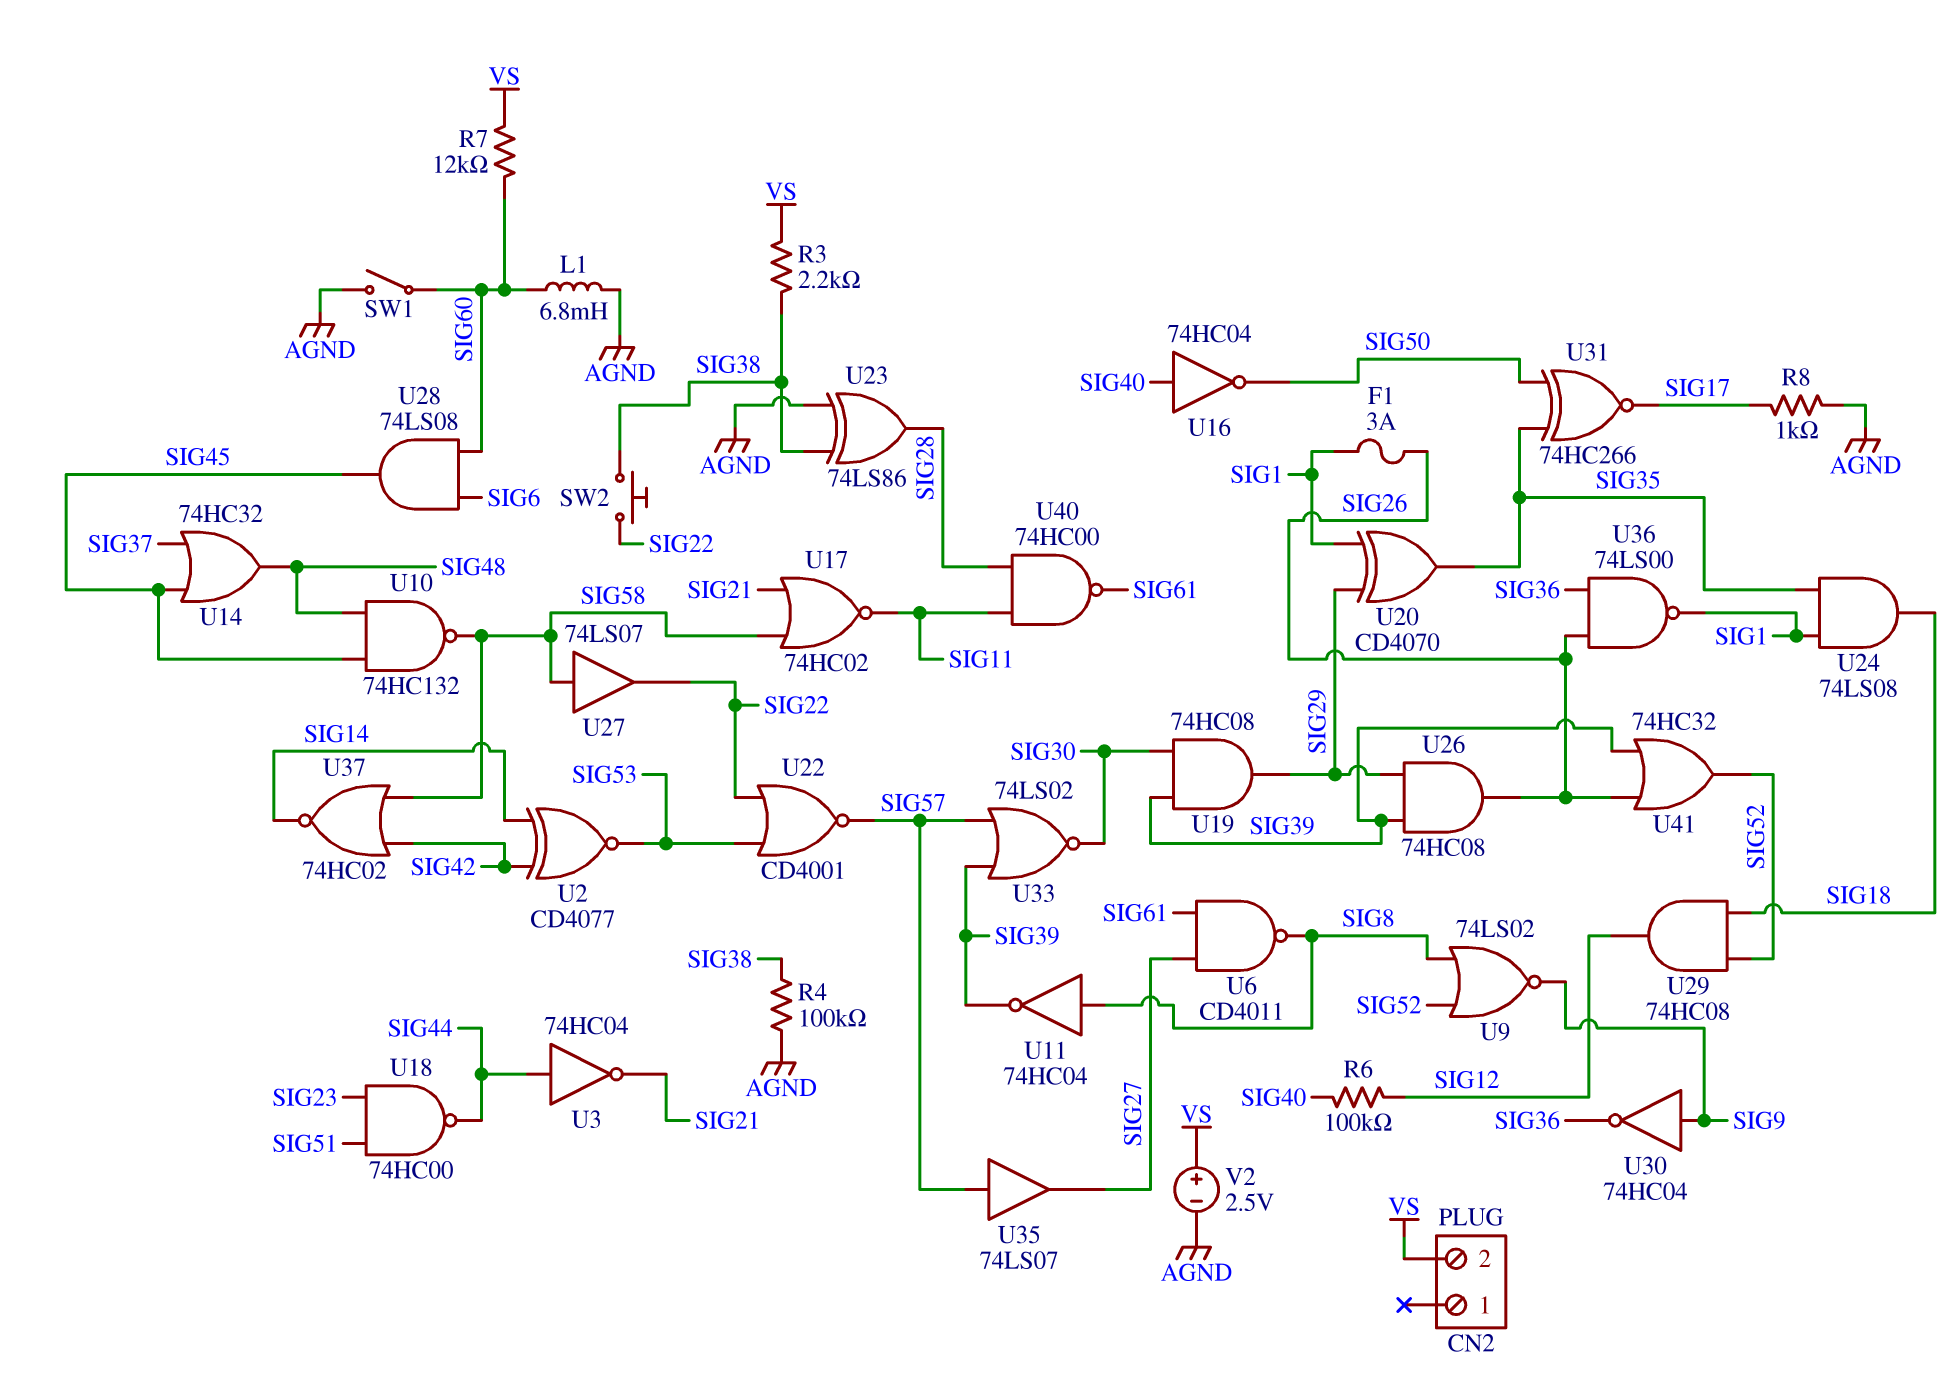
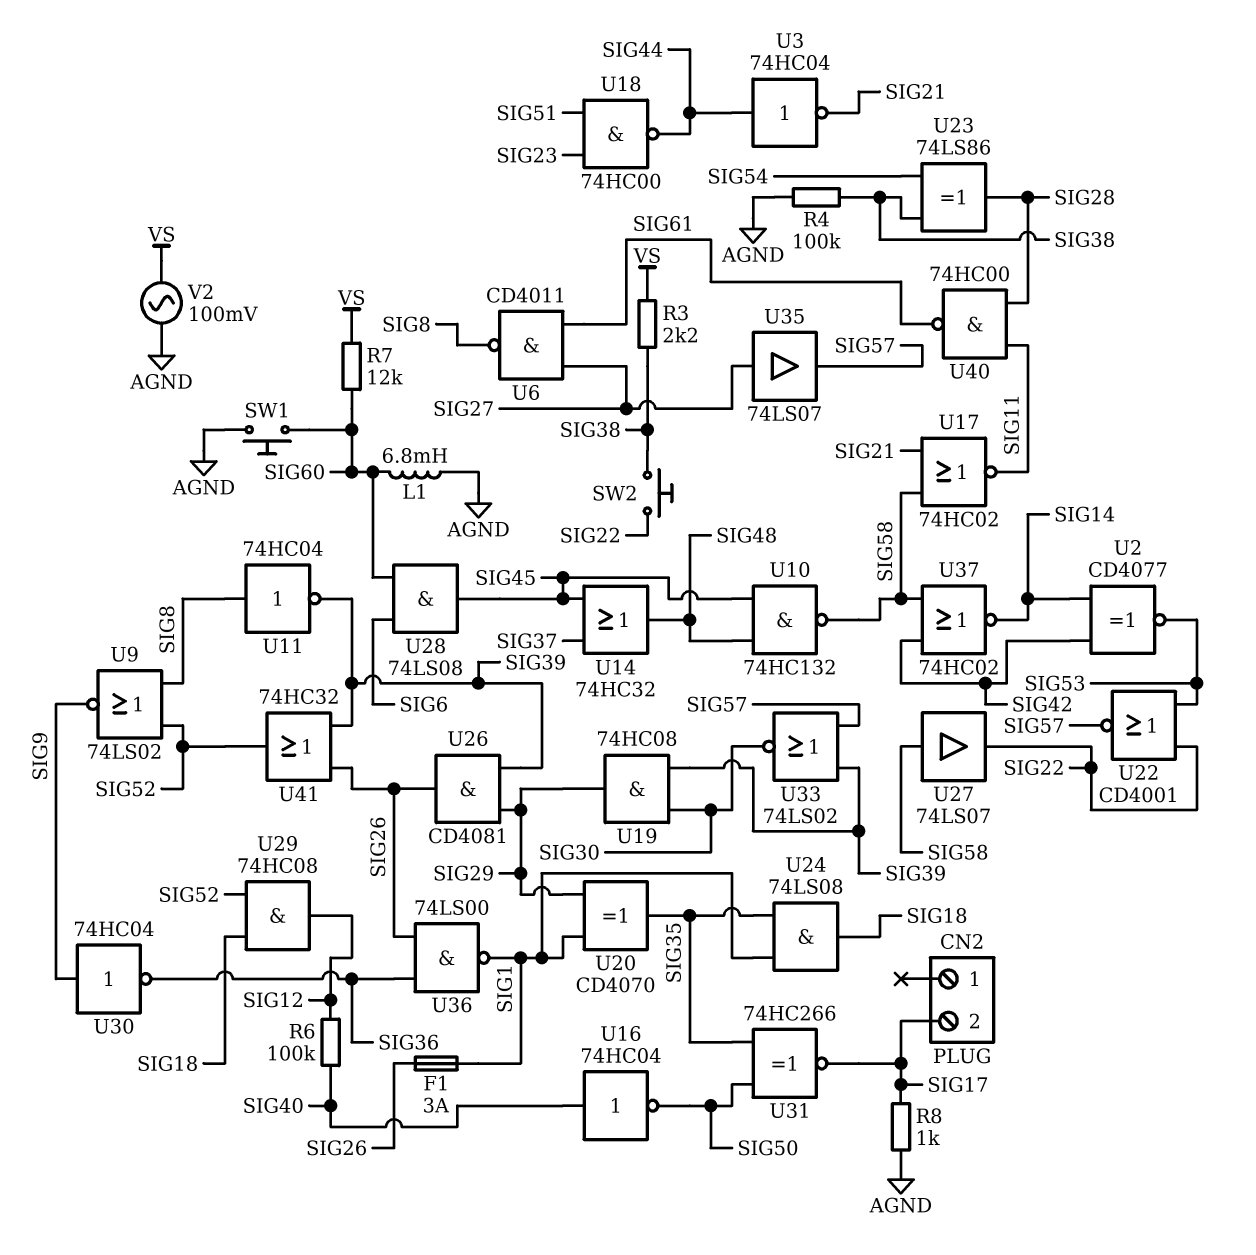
CN2 pin 2: VS -> SIG17
SW1: switch (AGND, SIG60) -> button (AGND, SIG60)
U23: XOR 74LS86 (in AGND, in SIG38, out SIG28) -> XOR 74LS86 (in SIG38, in SIG54, out SIG28)
U26: AND 74HC08 (in SIG29, in SIG39, out SIG26) -> AND CD4081 (in SIG29, in SIG39, out SIG26)
U35: buffer 74LS07 (in SIG57, out SIG27) -> buffer 74LS07 (in SIG27, out SIG57)
V2: 2.5V (plus VS, minus AGND) -> AC 100mV (AGND, VS)

